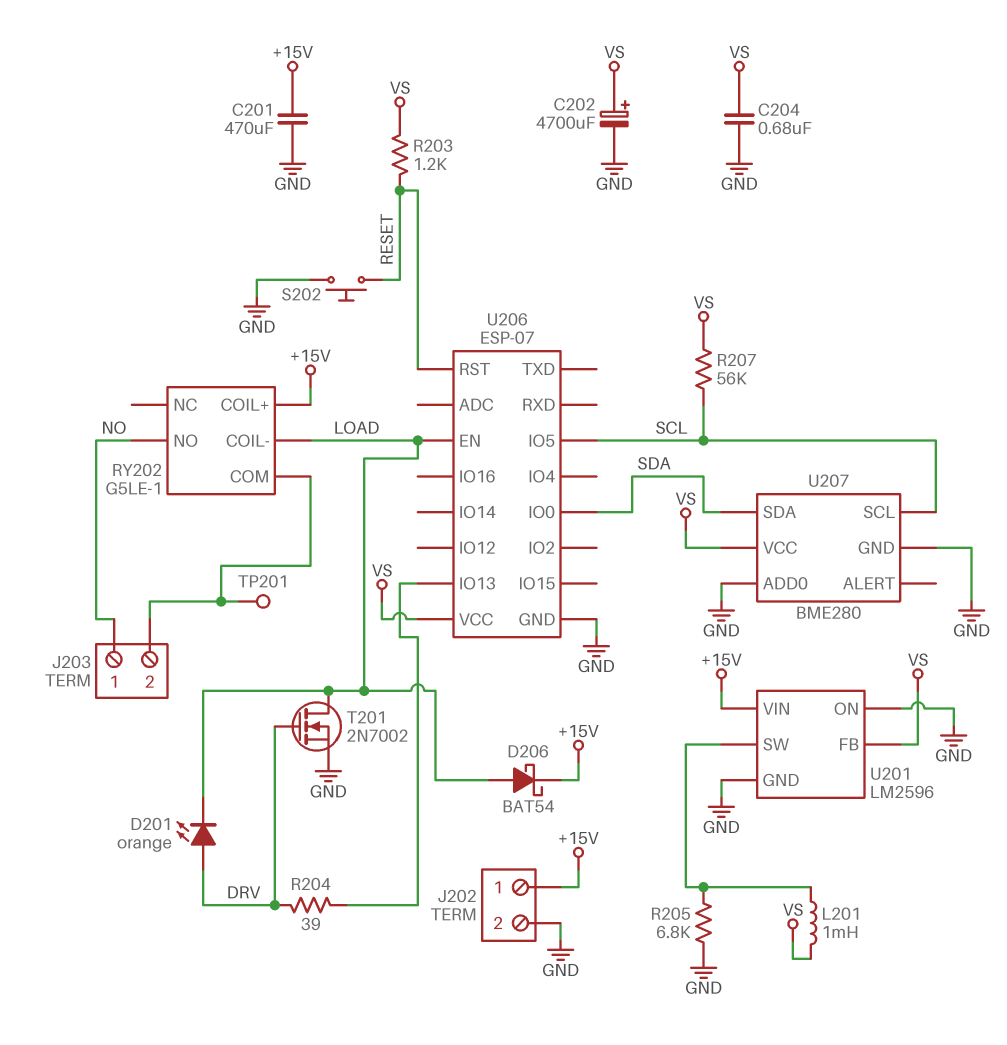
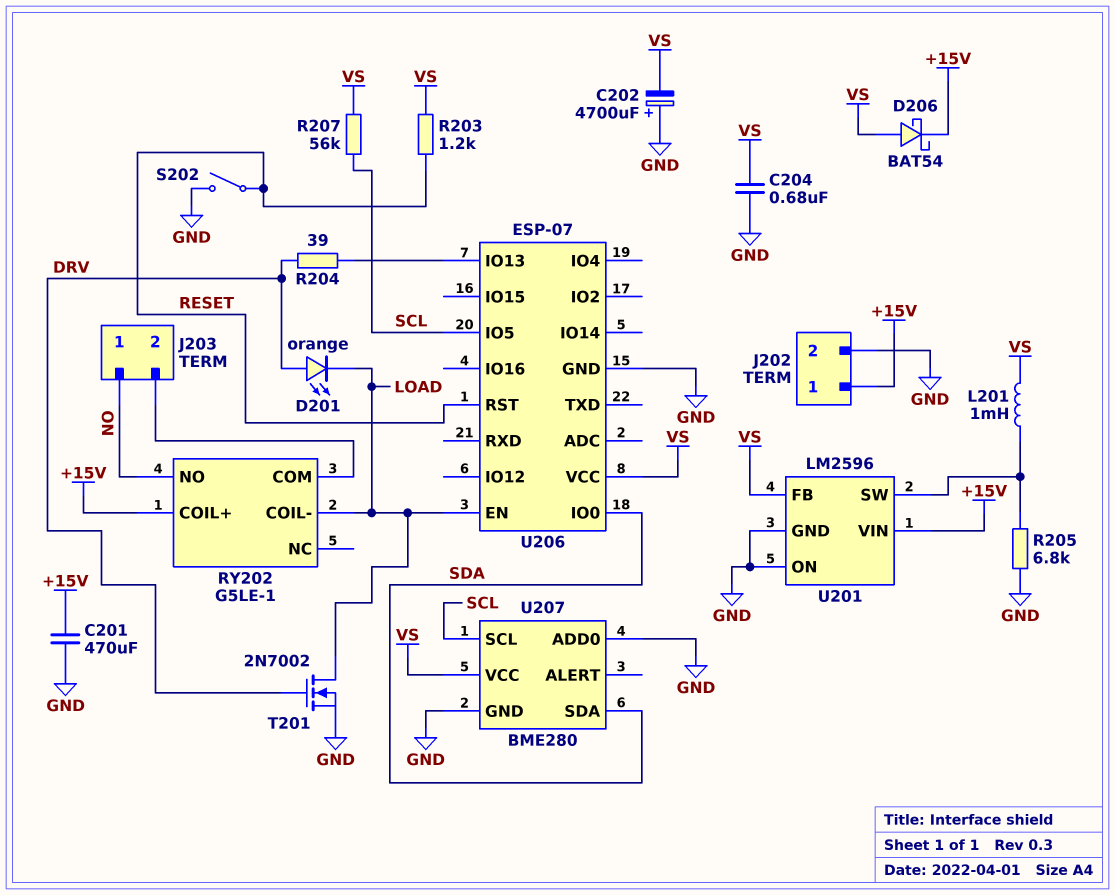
C202: 4700uF (plus VS, minus GND) -> 4700uF (plus GND, minus VS)
D206: schottky BAT54 (A LOAD, K +15V) -> schottky BAT54 (A VS, K +15V)
S202: button (GND, RESET) -> switch (GND, RESET)
TP201: test point (J203/2) -> none

